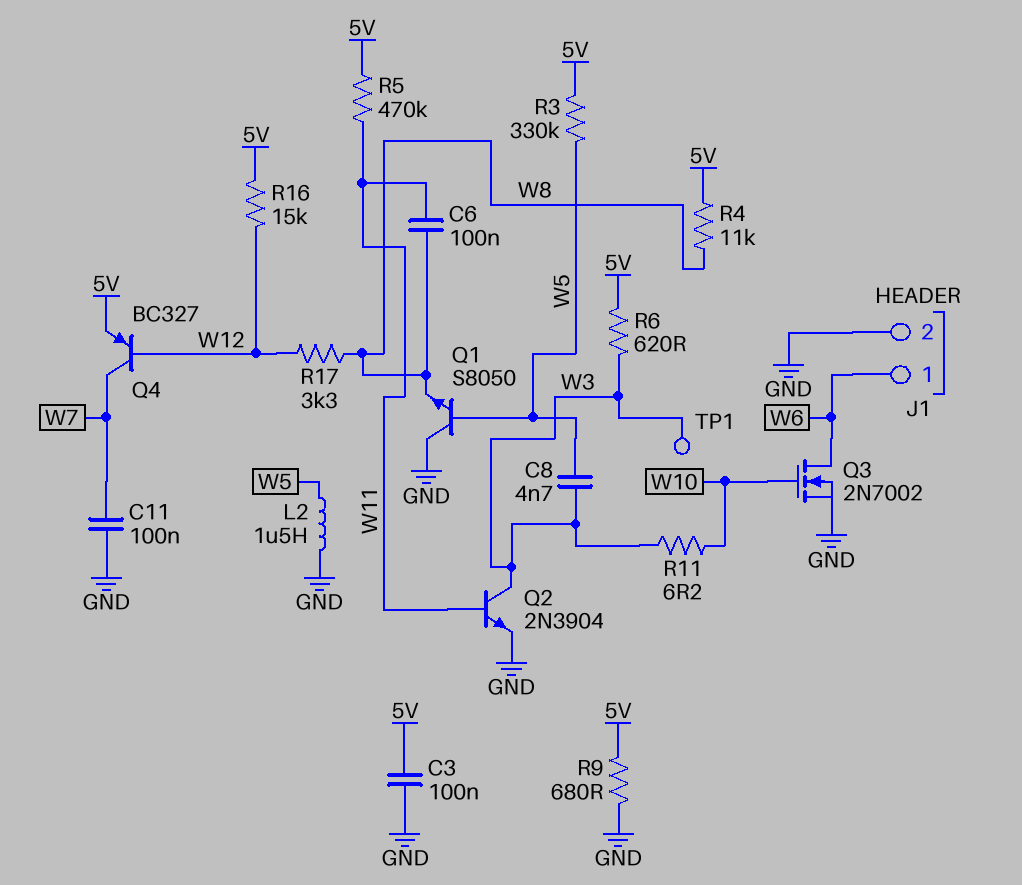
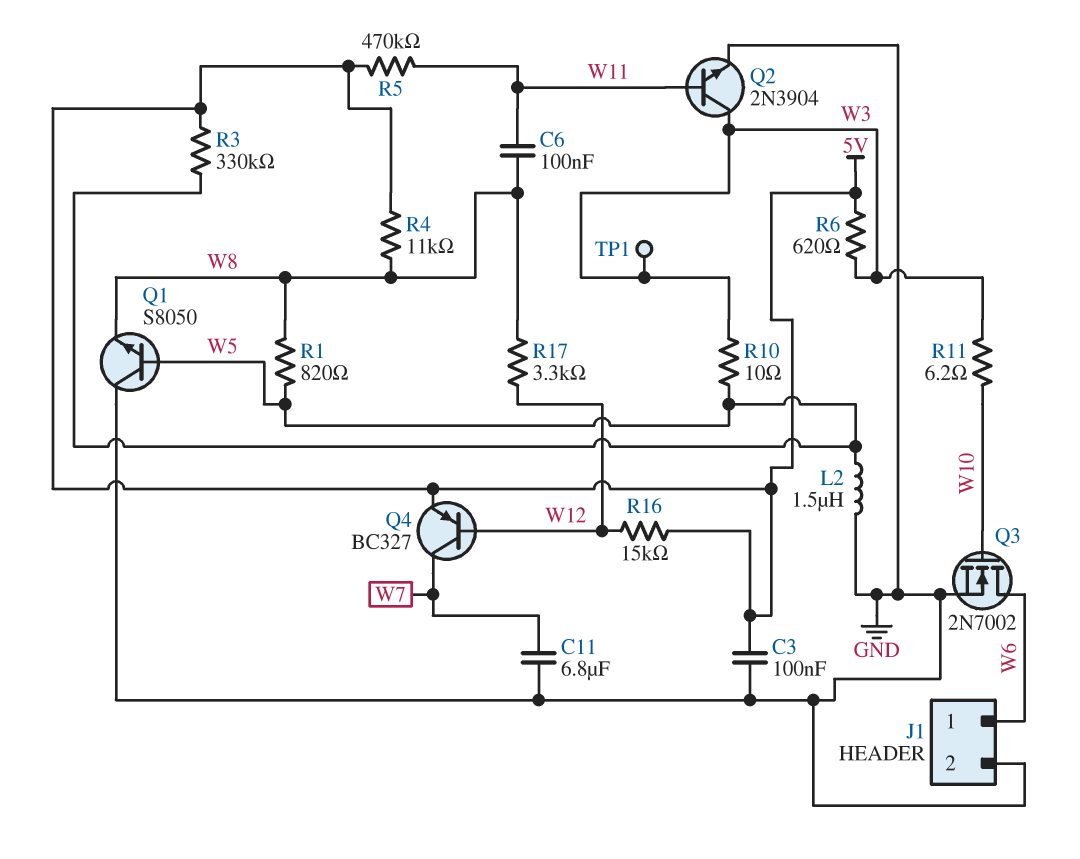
C8: 4.7nF (W3, W5) -> none
C11: 100nF (GND, W7) -> 6.8uF (GND, W7)
R1: none -> 820 (W5, W8)
R9: 680 (5V, GND) -> none
R10: none -> 10 (W3, W5)

